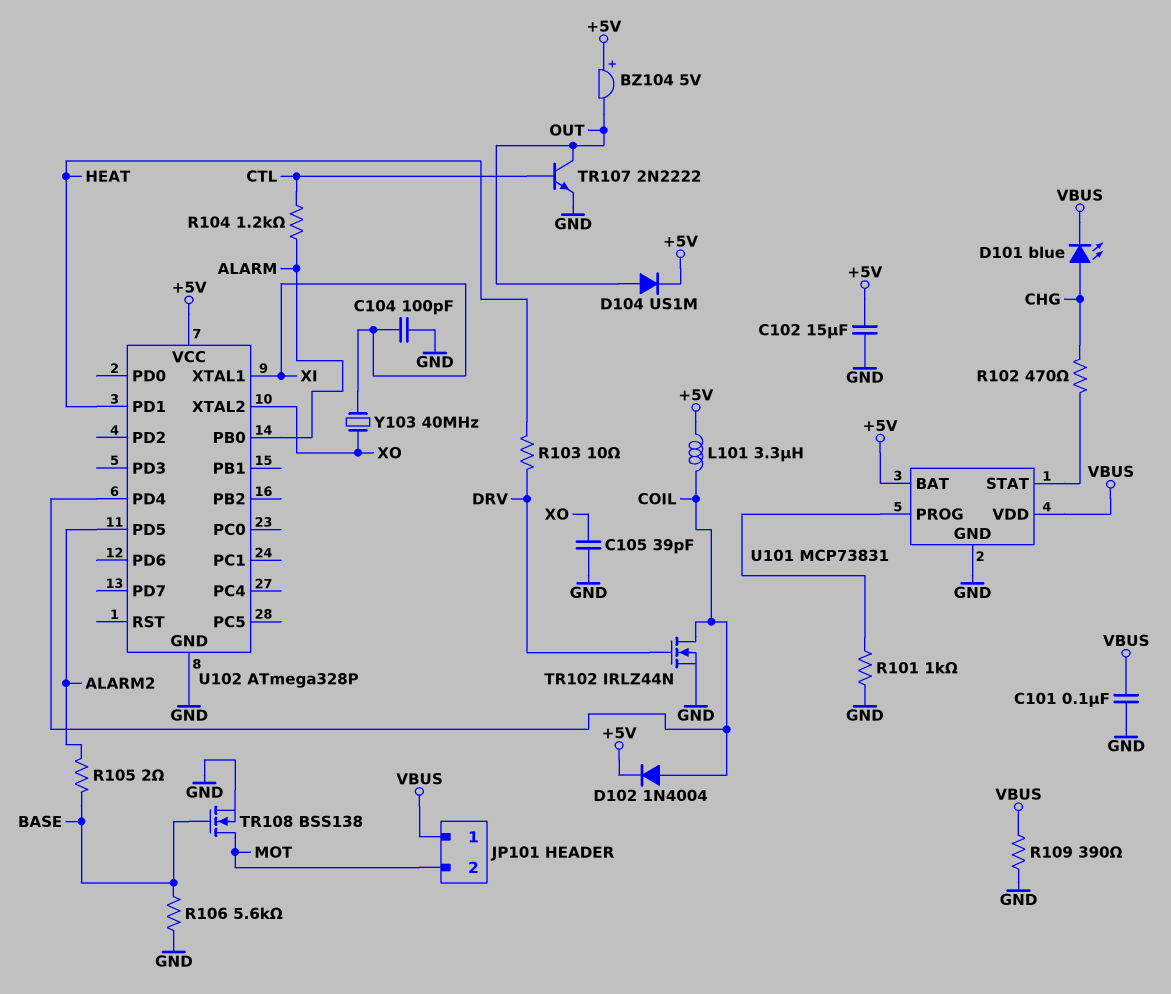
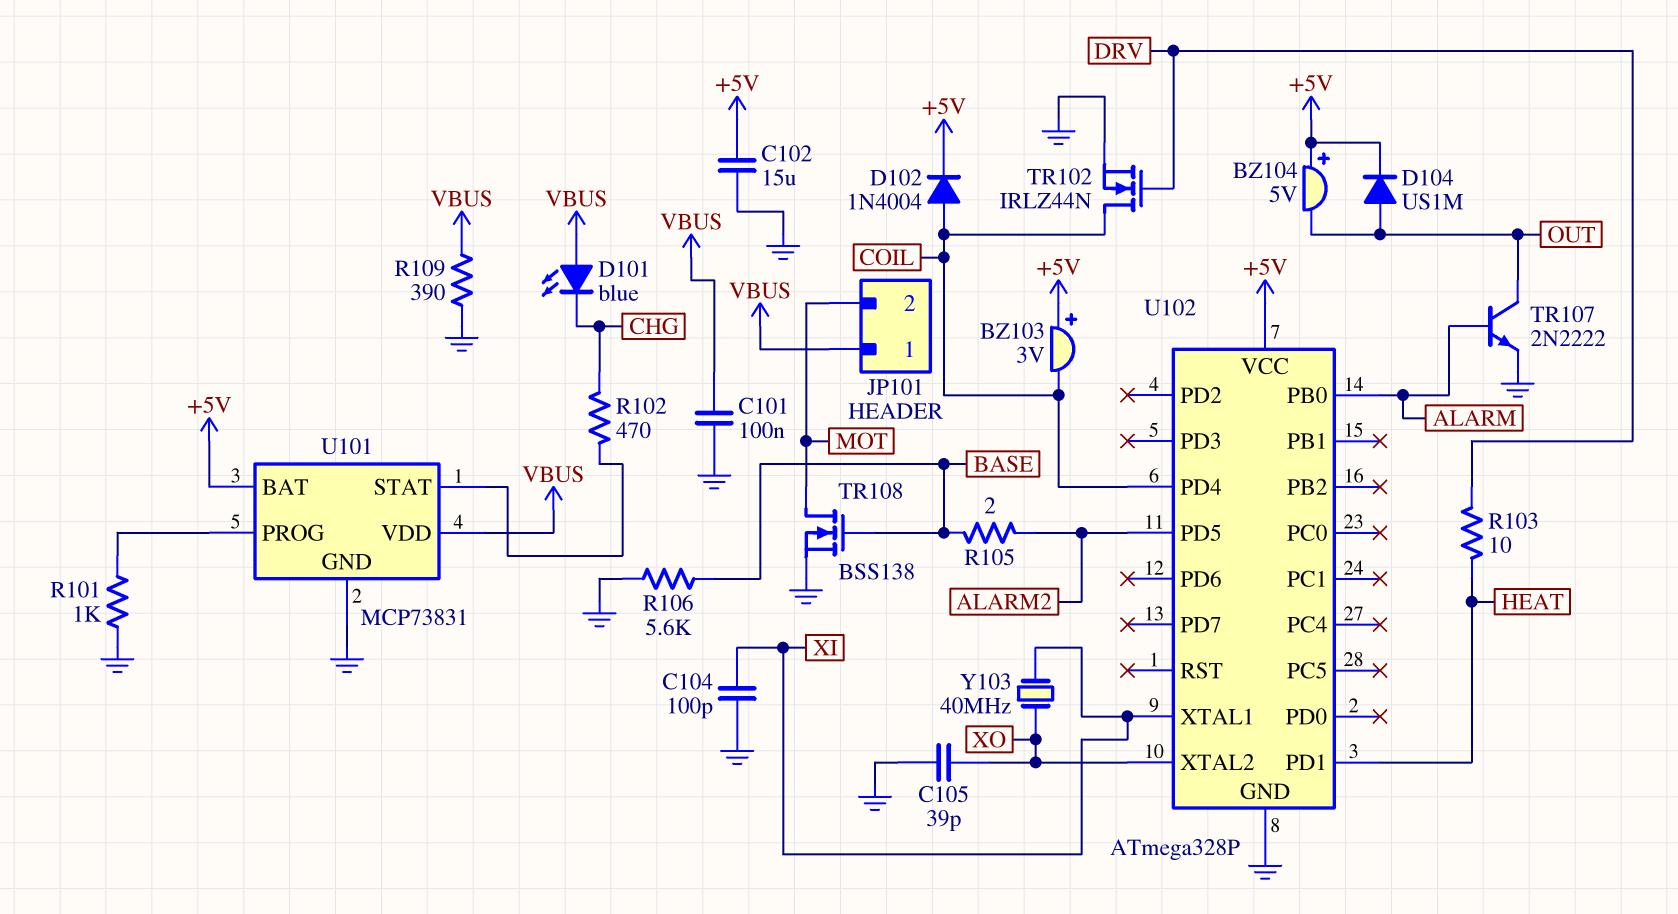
BZ103: none -> buzzer 3V (plus +5V, minus COIL)
D101: LED blue (A CHG, K VBUS) -> LED blue (A VBUS, K CHG)
L101: 3.3uH (+5V, COIL) -> none
R104: 1.2k (ALARM, CTL) -> none
TR107: NPN 2N2222 (B CTL, C OUT, E GND) -> NPN 2N2222 (B ALARM, C OUT, E GND)

